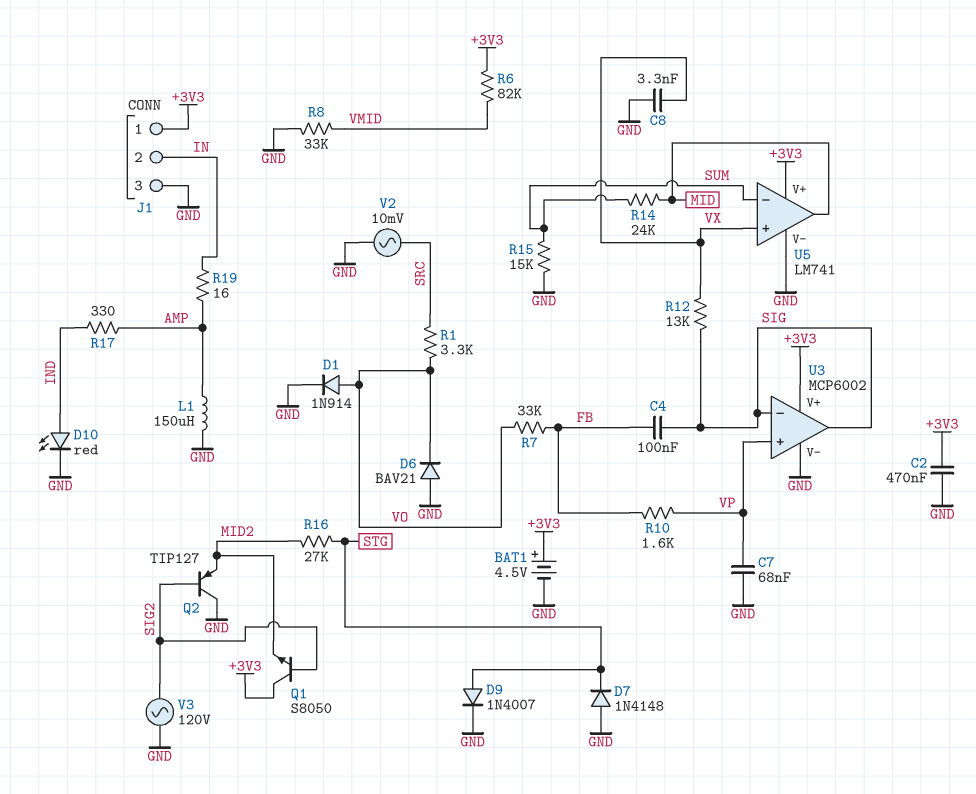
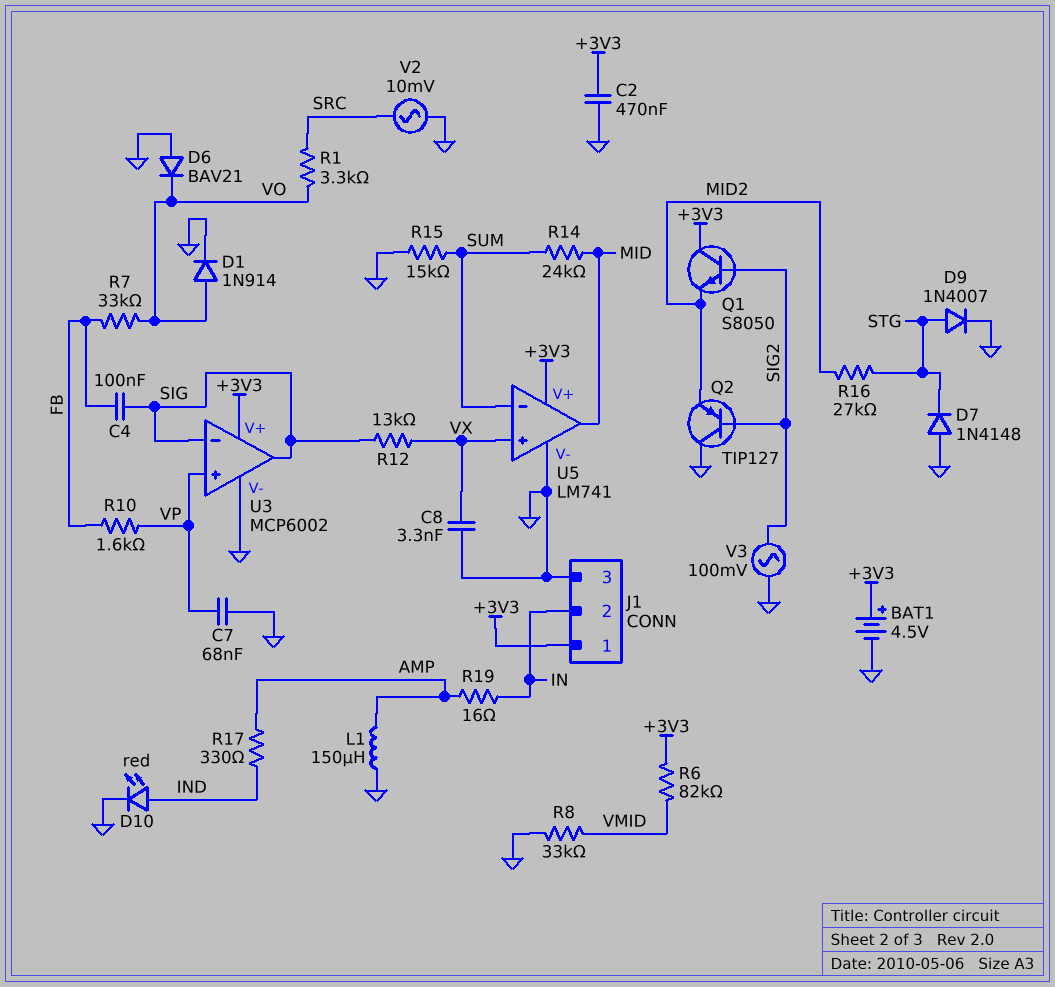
V3: AC 120V (GND, SIG2) -> AC 100mV (GND, SIG2)

